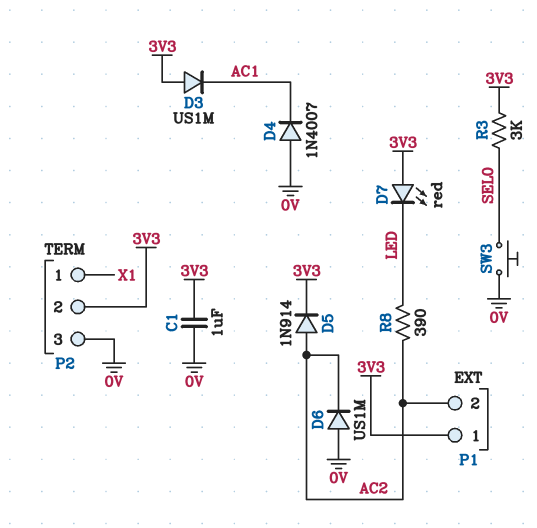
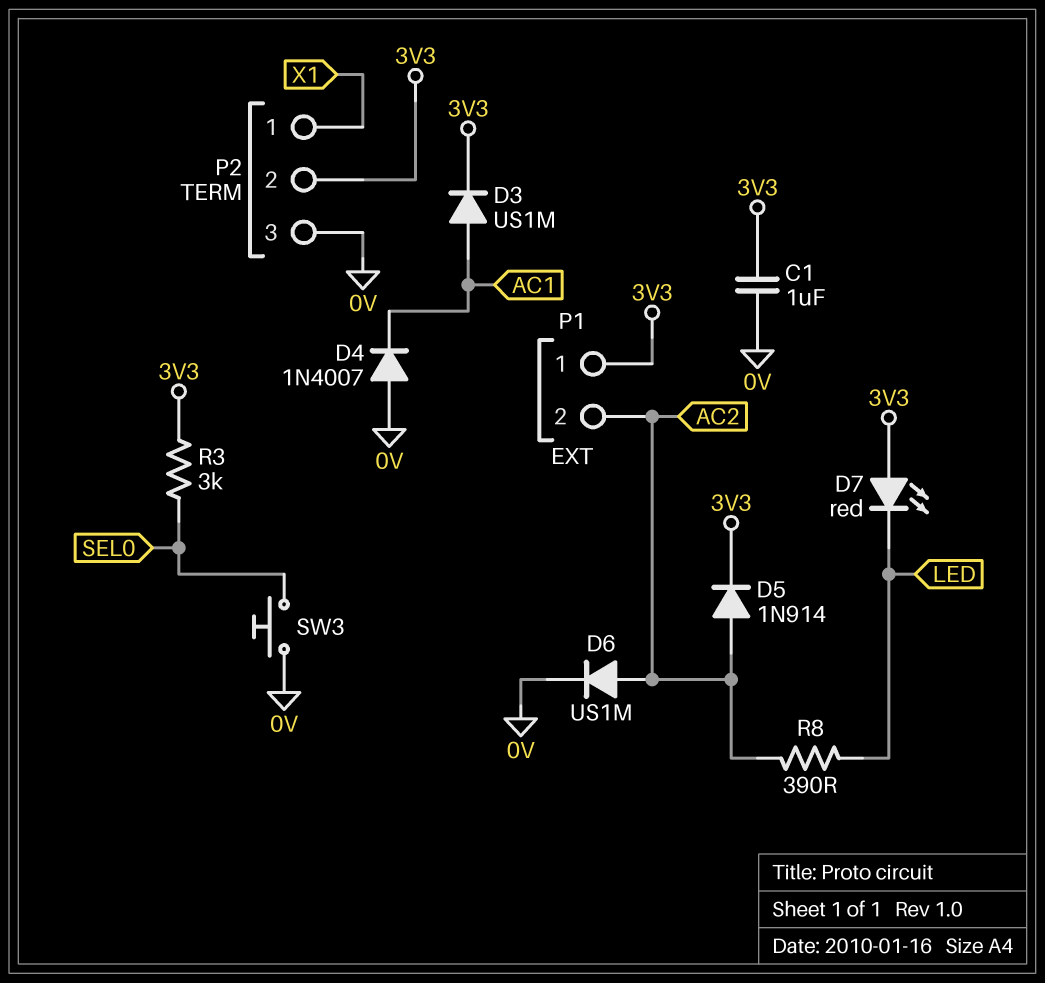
D3: diode US1M (A 3V3, K AC1) -> diode US1M (A AC1, K 3V3)
D6: diode US1M (A 0V, K AC2) -> diode US1M (A AC2, K 0V)

